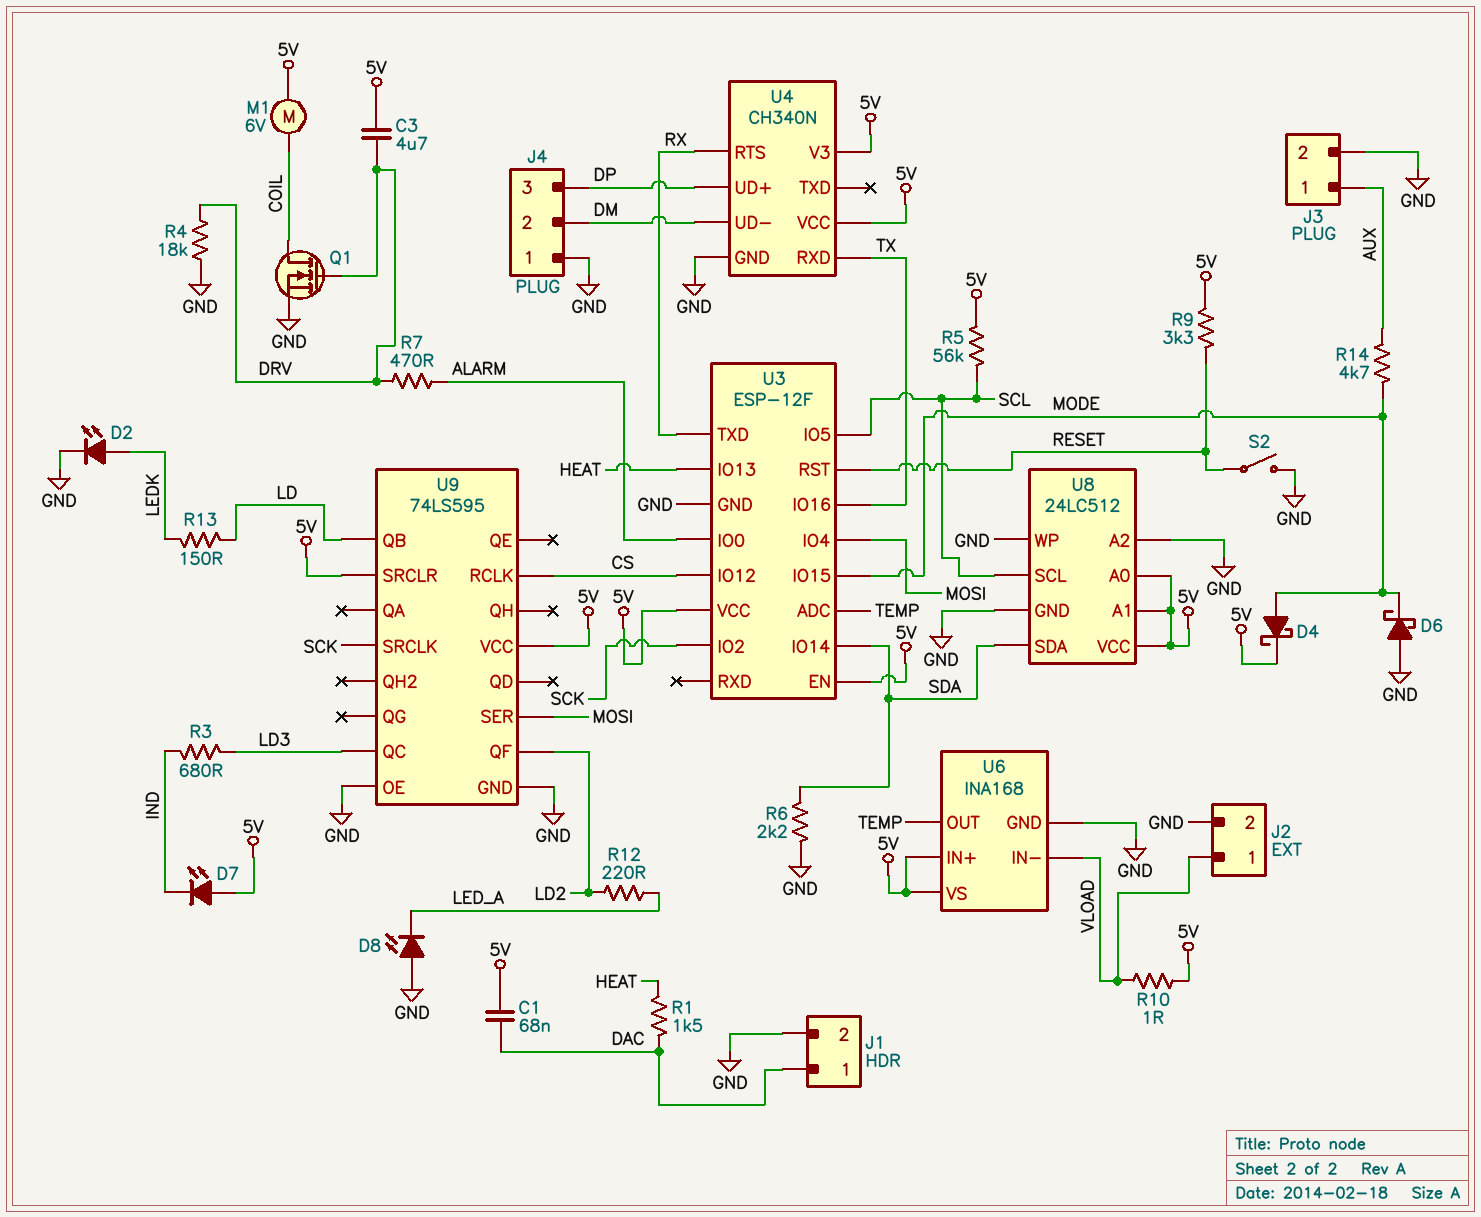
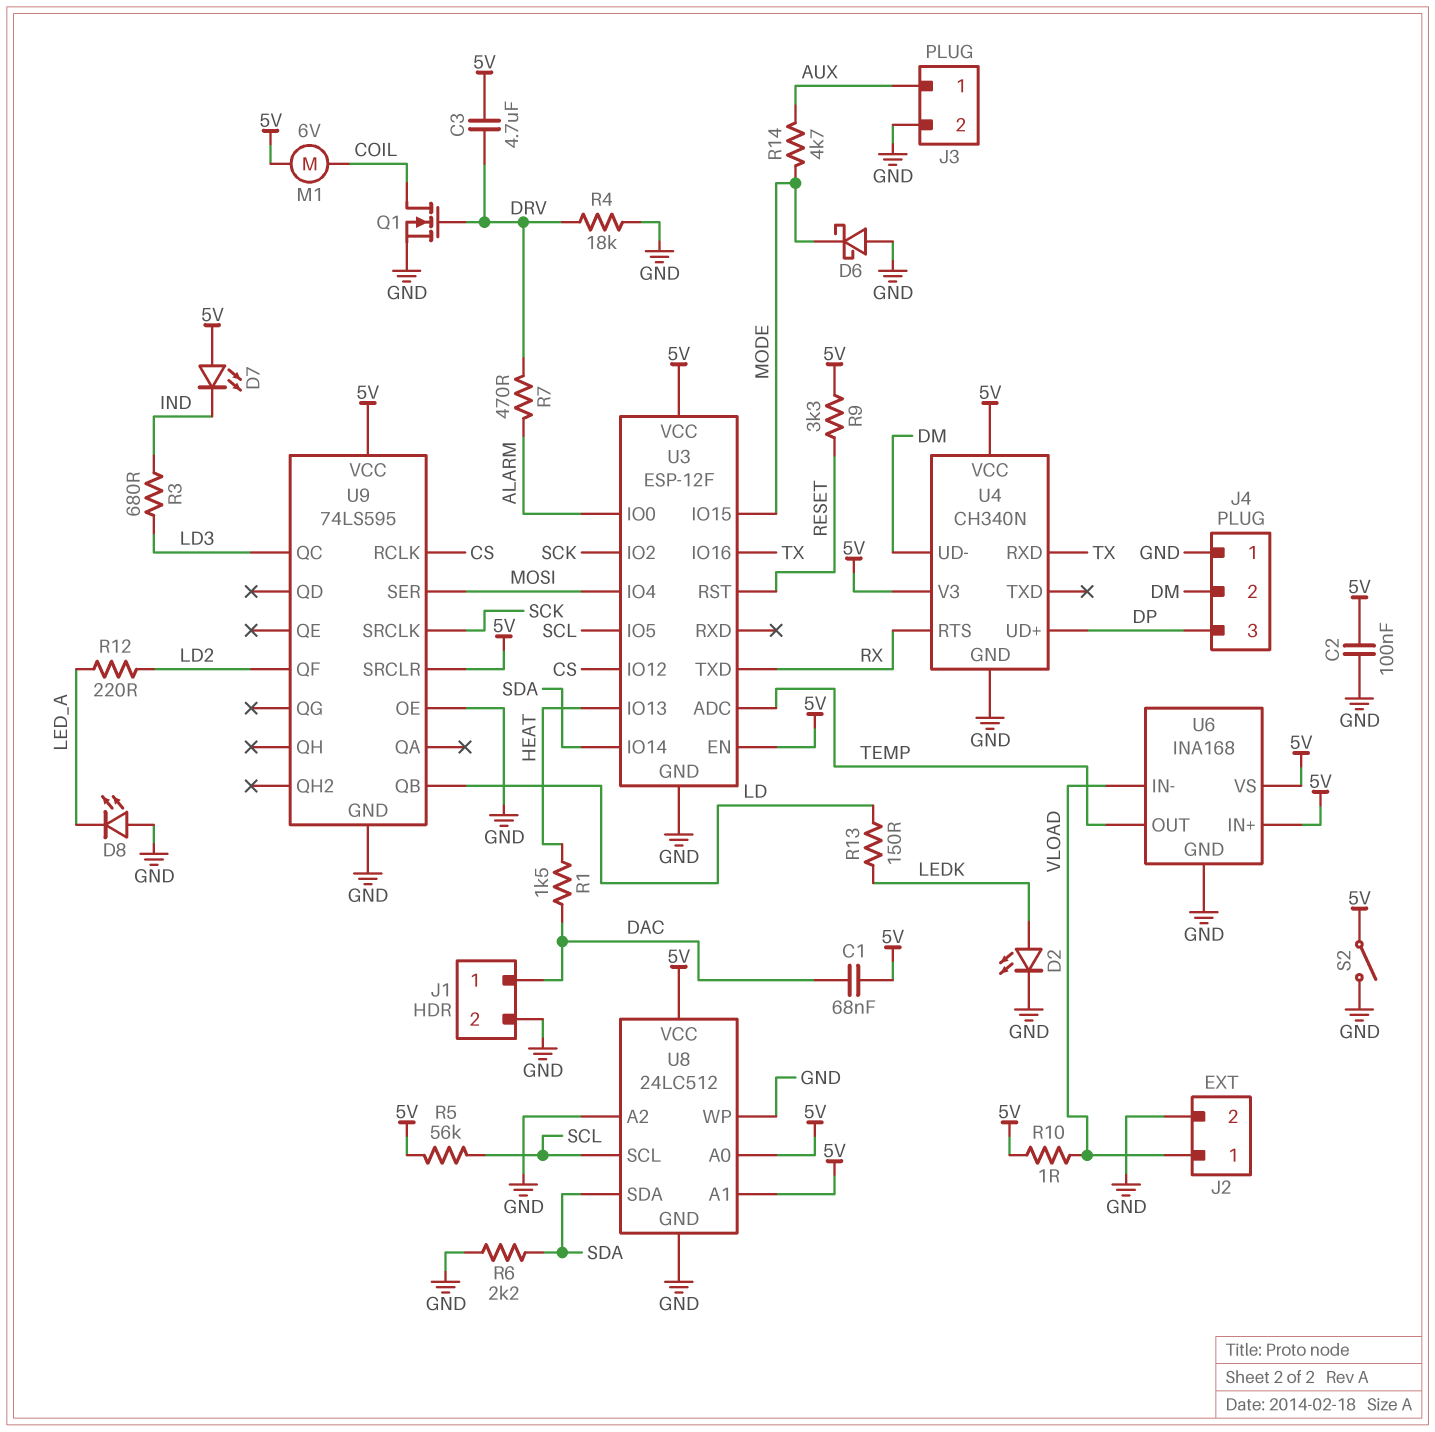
C2: none -> 100nF (5V, GND)
D4: schottky (A MODE, K 5V) -> none
S2: switch (GND, RESET) -> switch (5V, GND)

